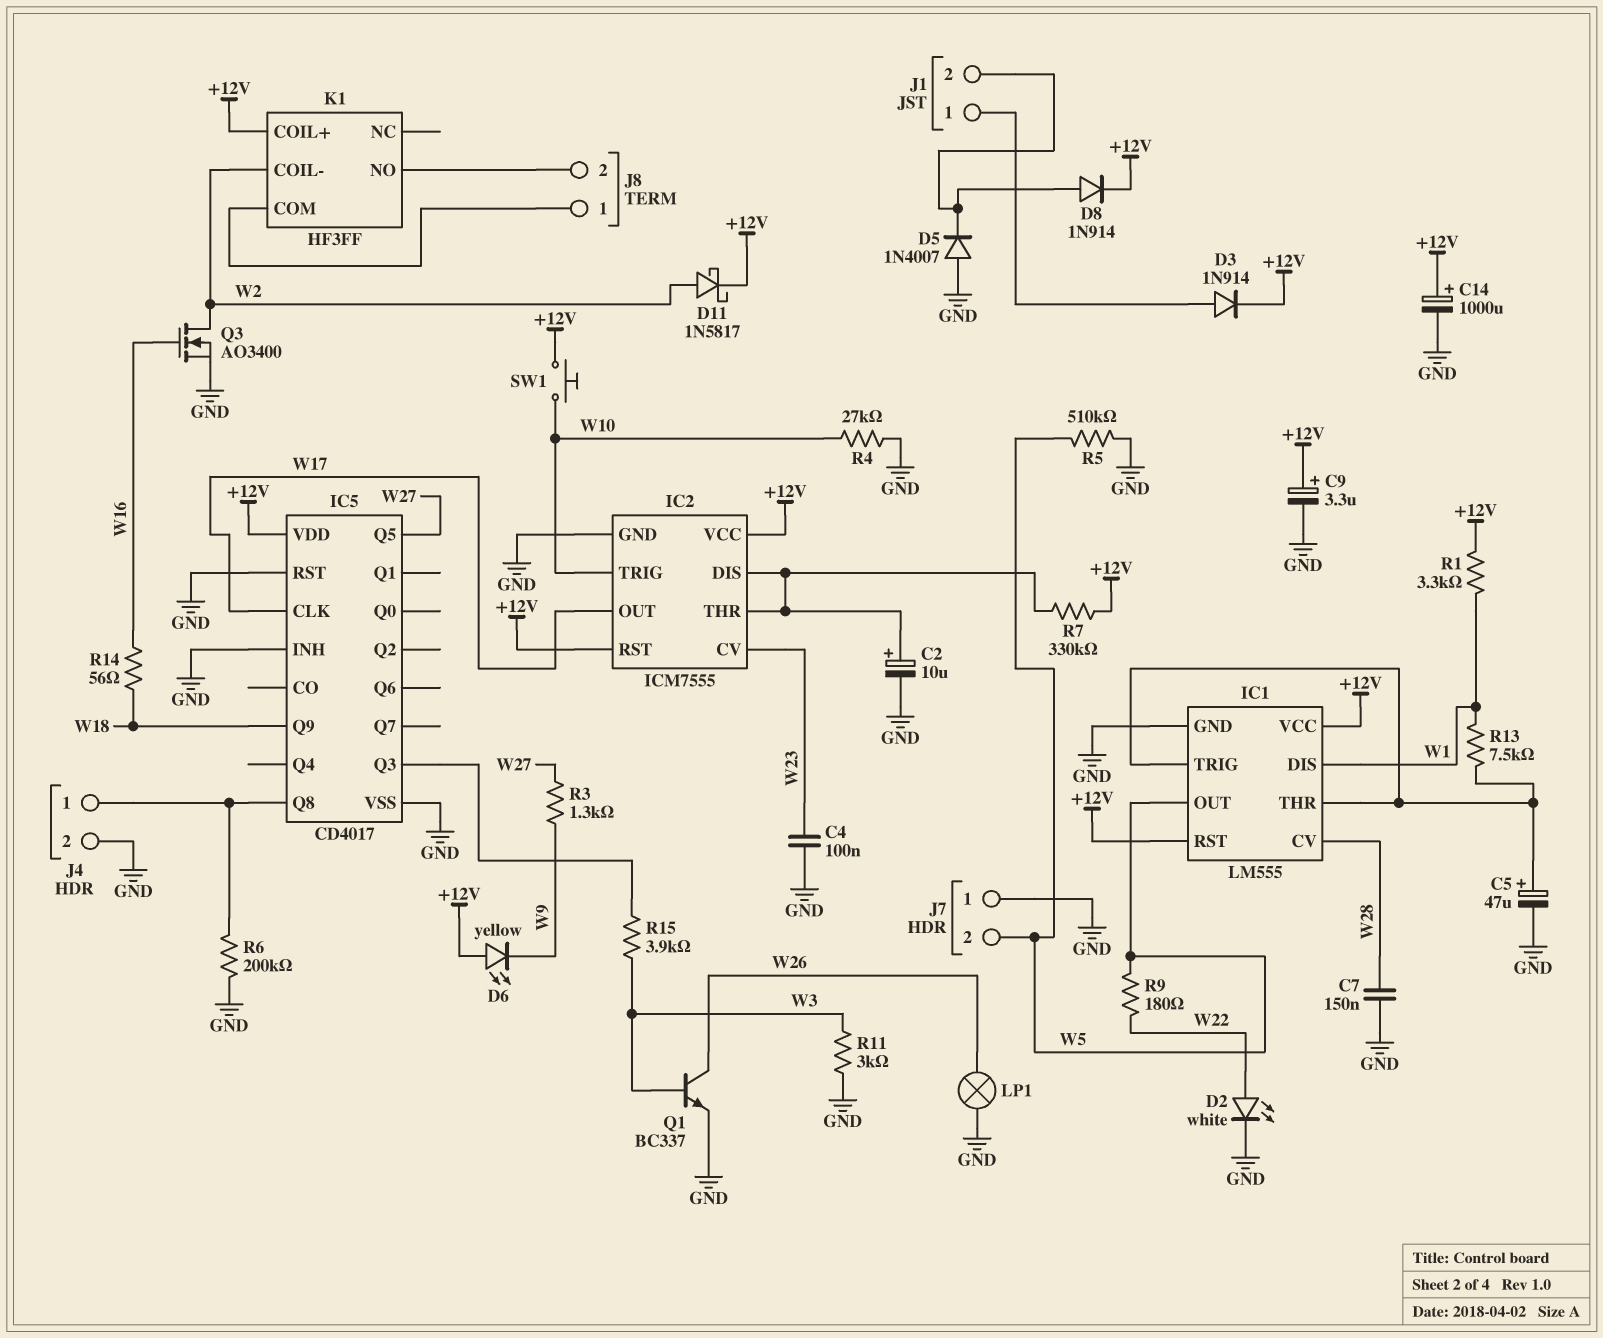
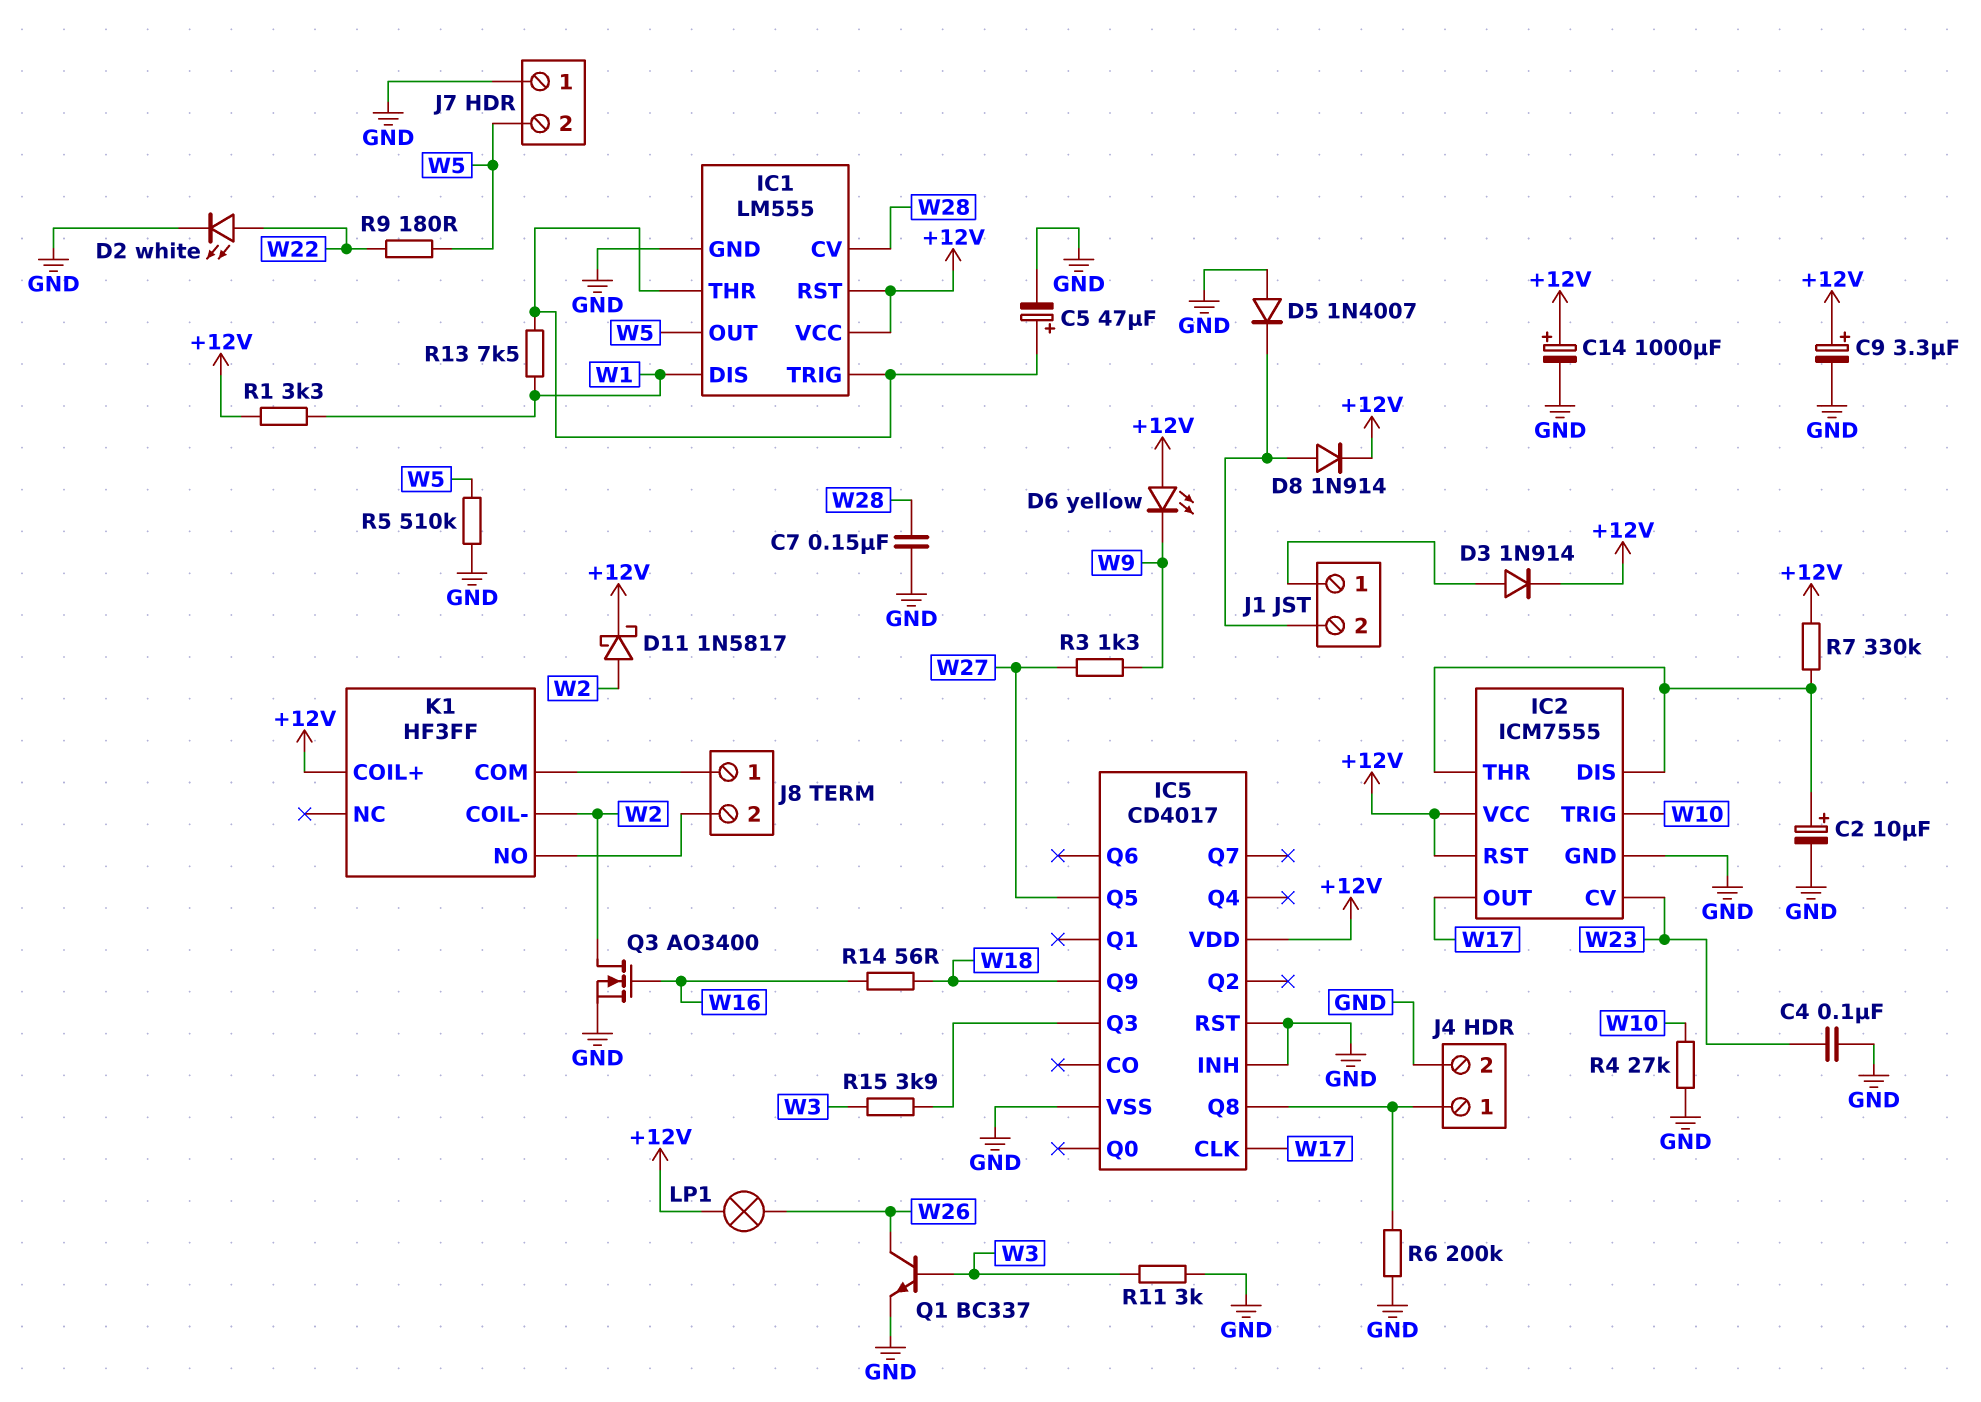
LP1: lamp (GND, W26) -> lamp (+12V, W26)
SW1: button (+12V, W10) -> none

